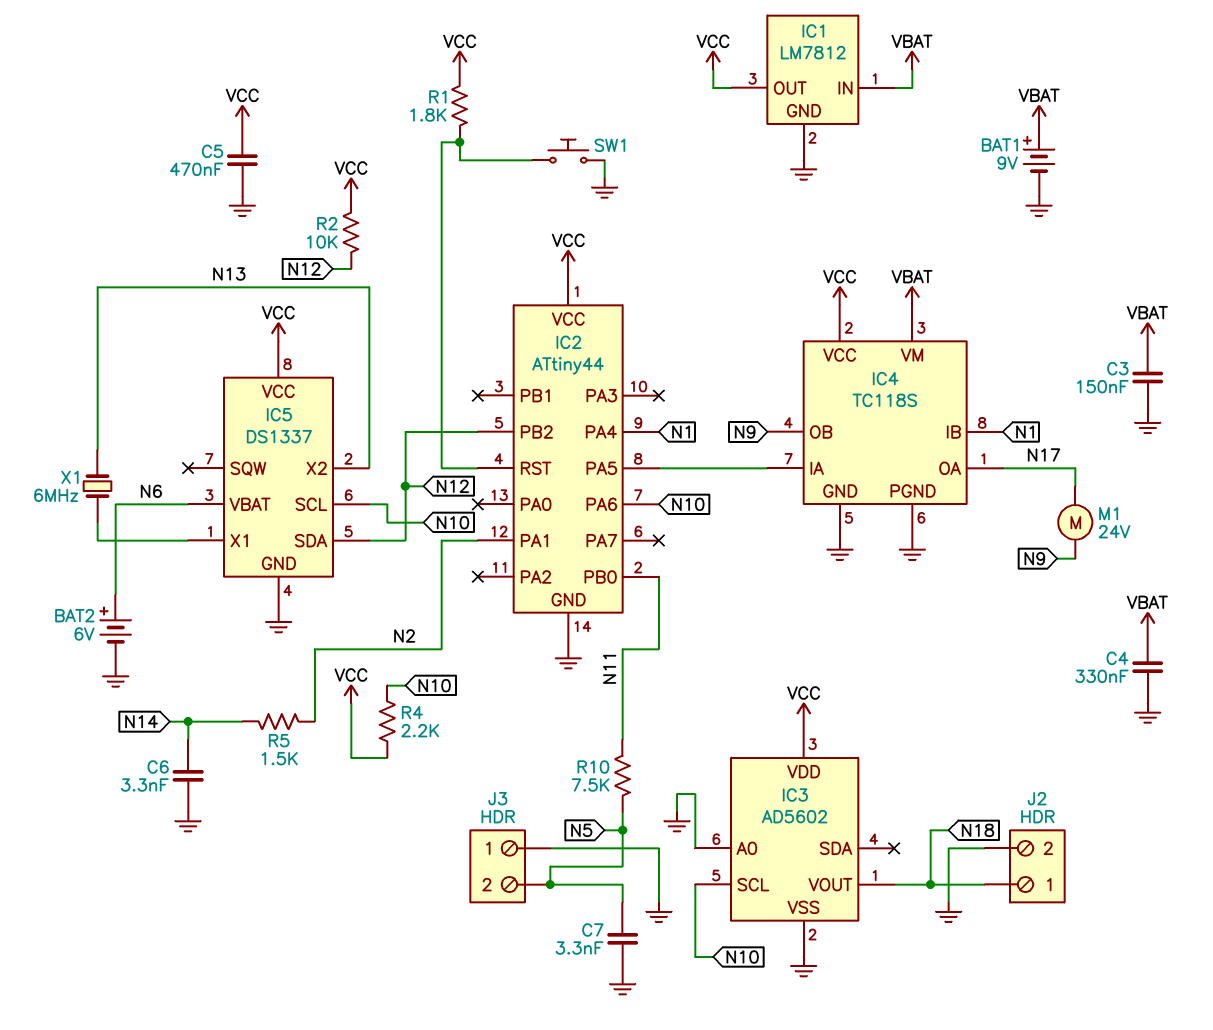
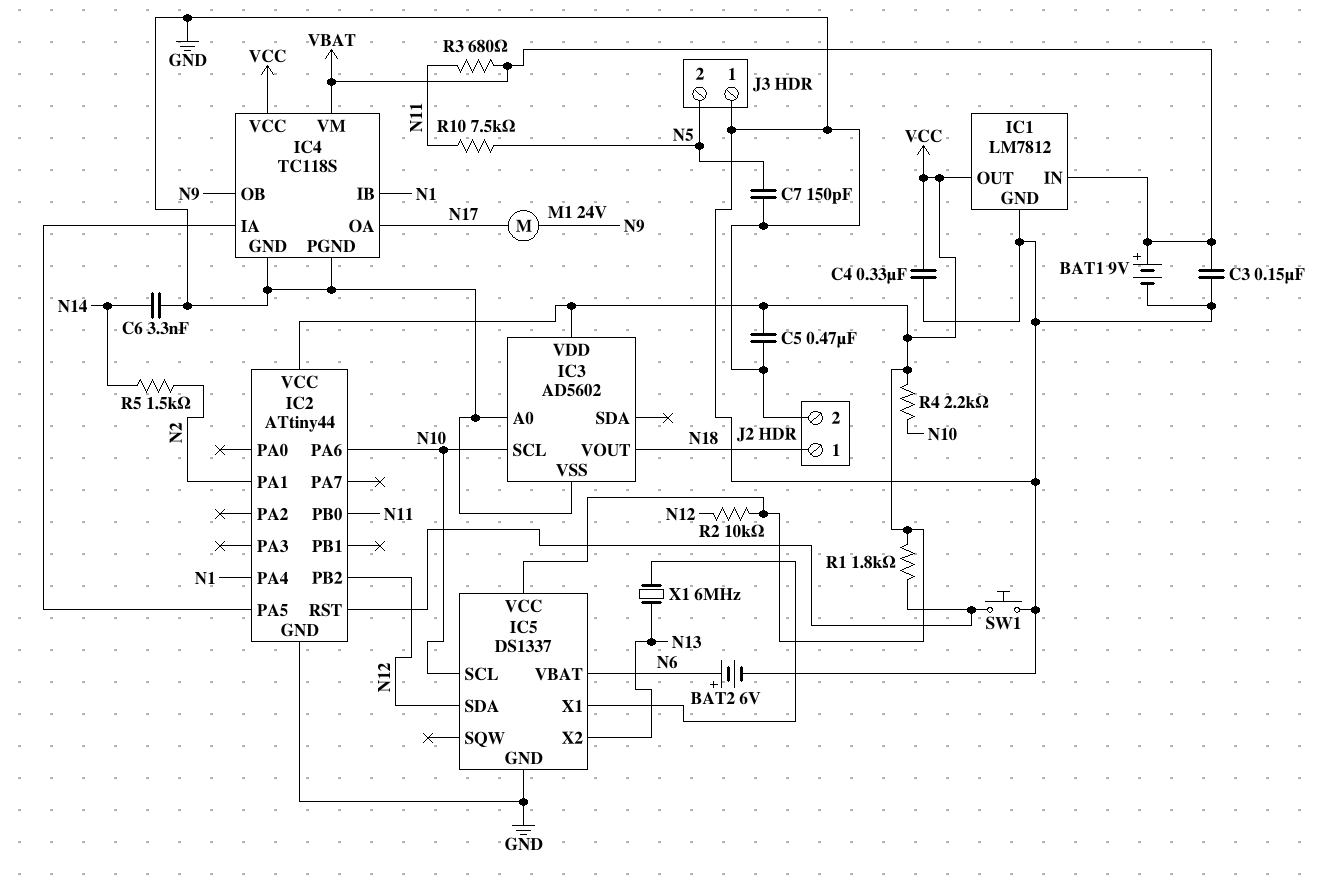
C4: 330nF (GND, VBAT) -> 330nF (GND, VCC)
C7: 3.3nF (GND, N5) -> 150pF (GND, N5)
R3: none -> 680 (N11, VBAT)

